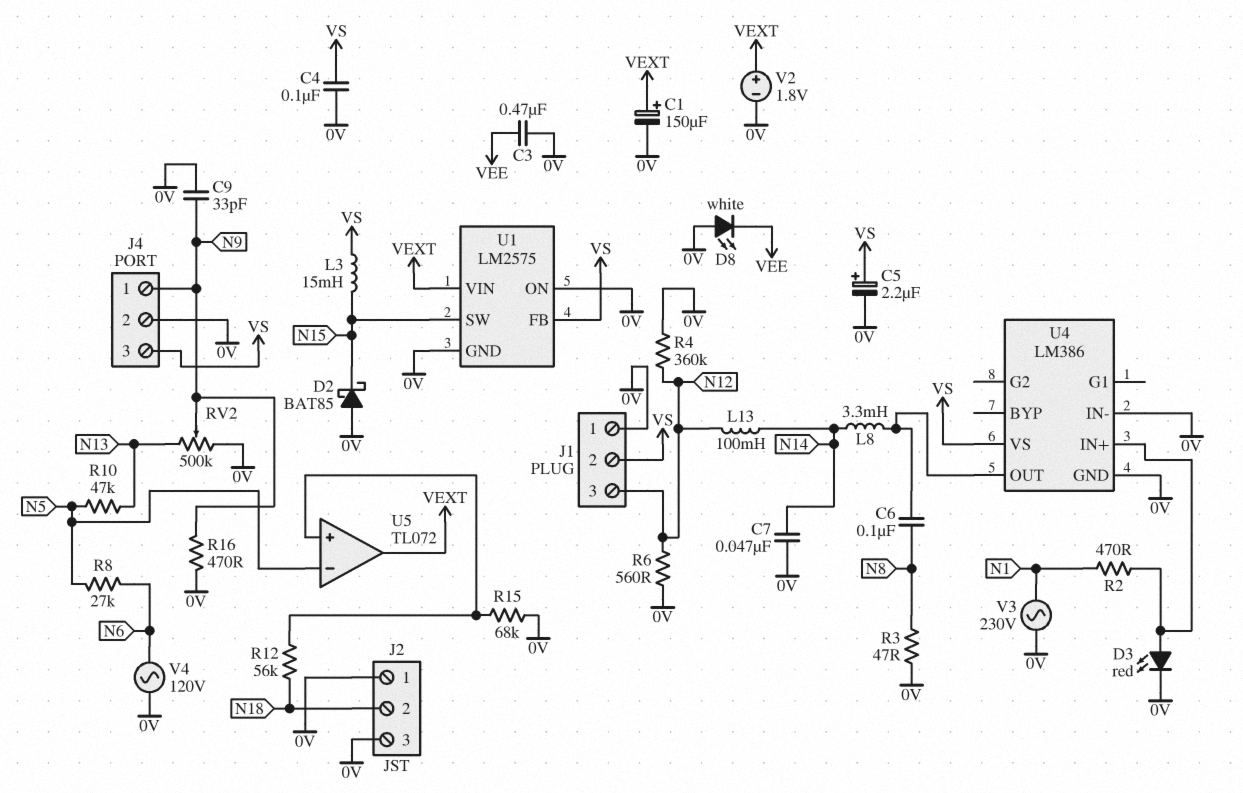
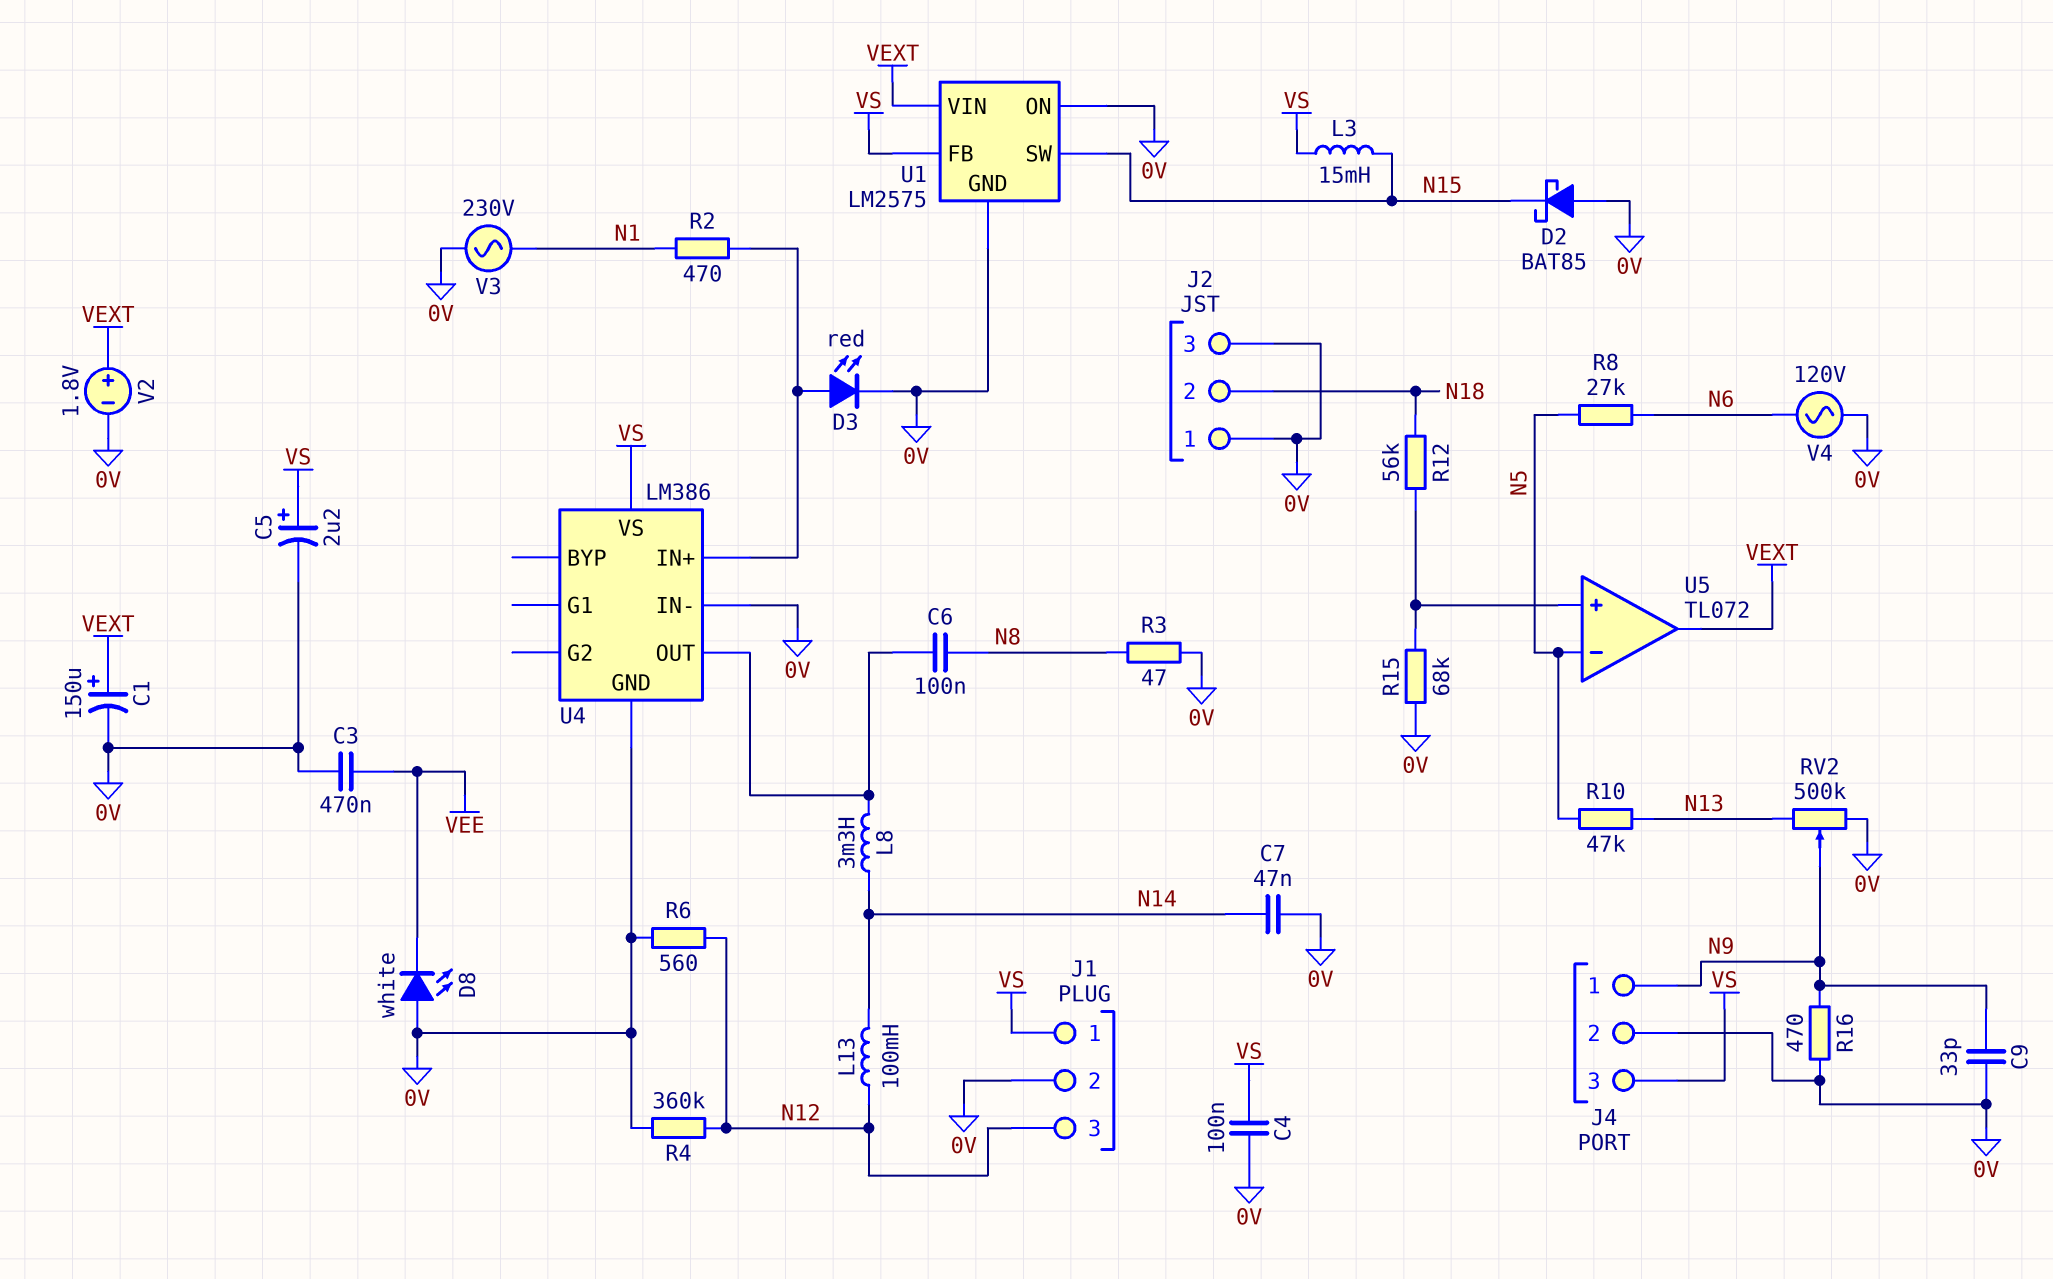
J1 pin 1: 0V -> VS
J1 pin 2: VS -> 0V

